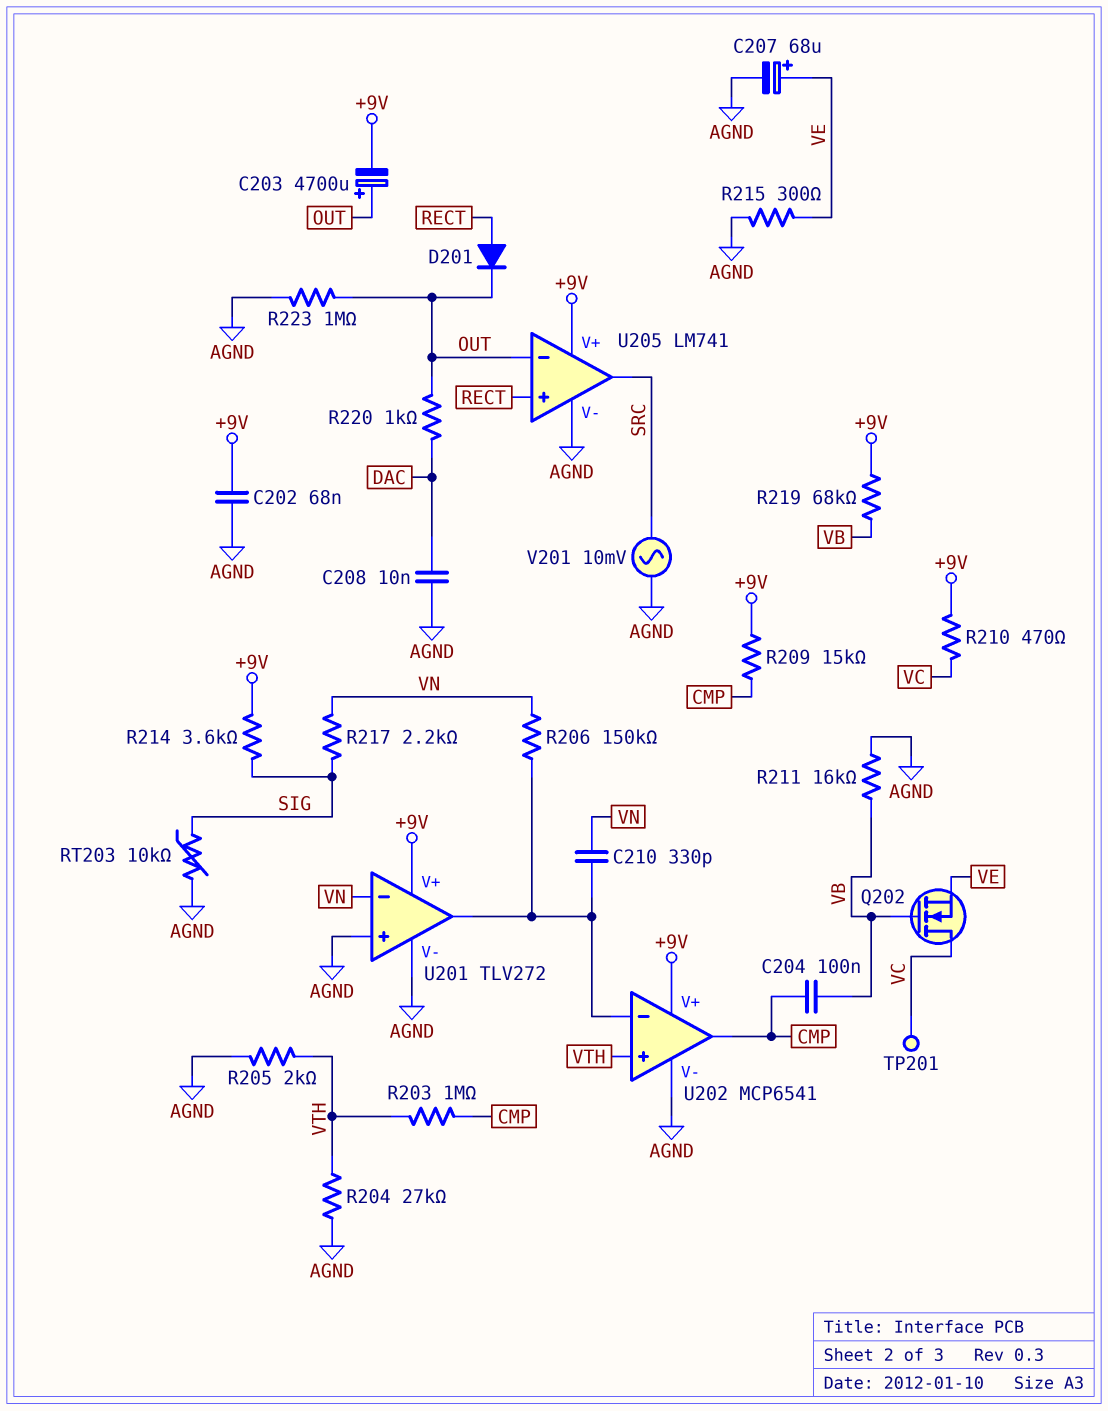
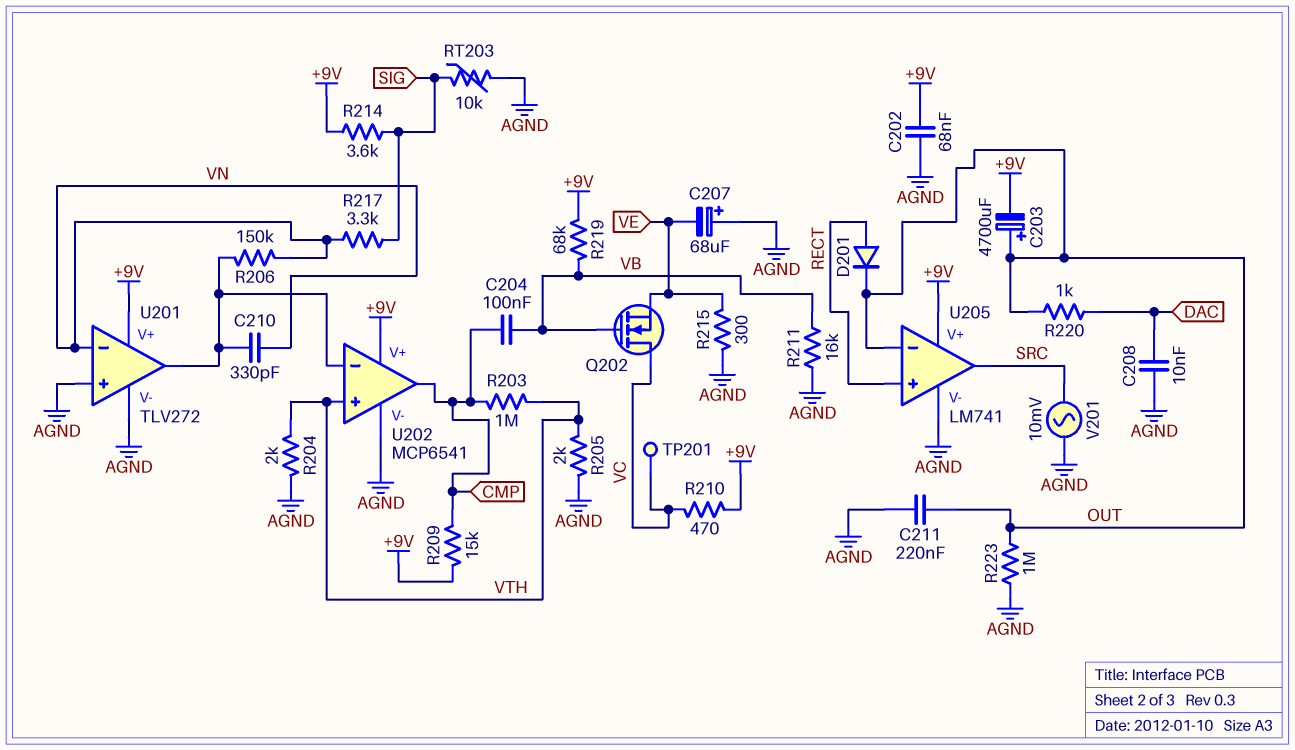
C207: 68uF (plus VE, minus AGND) -> 68uF (plus AGND, minus VE)
C211: none -> 220nF (AGND, OUT)
R204: 27k (AGND, VTH) -> 2k (AGND, VTH)
R217: 2.2k (SIG, VN) -> 3.3k (SIG, VN)

